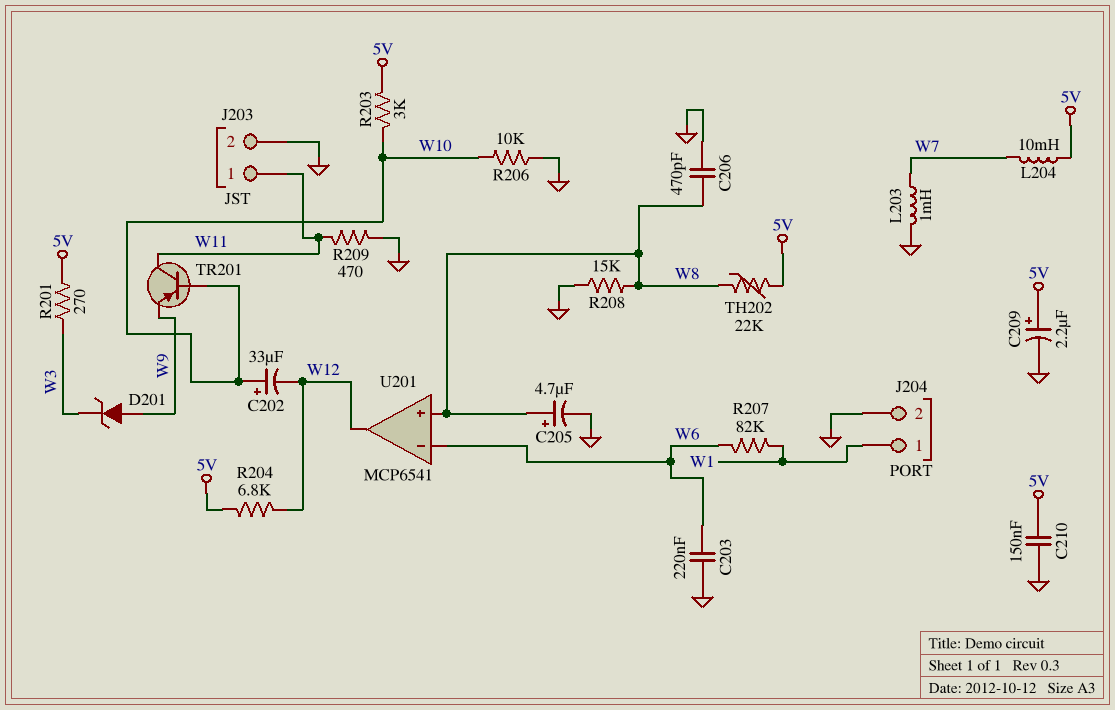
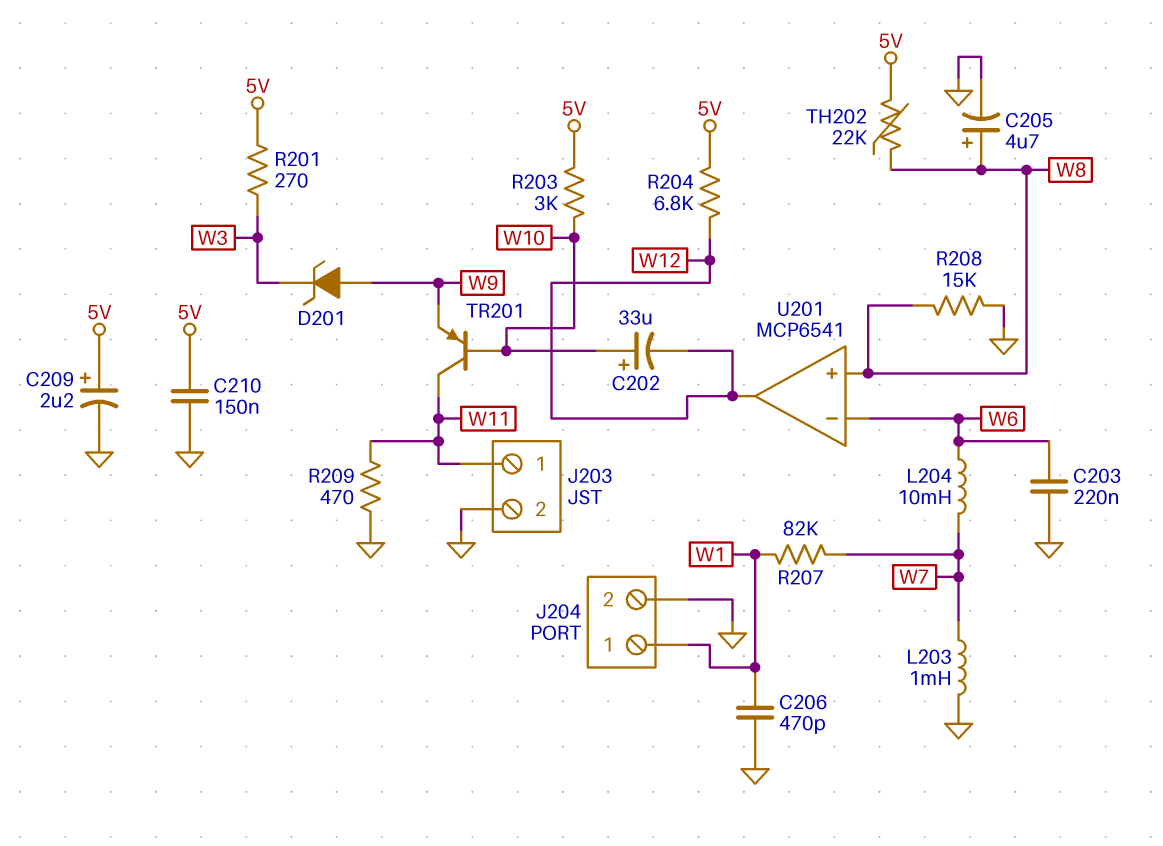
C206: 470pF (GND, W8) -> 470pF (GND, W1)
L204: 10mH (5V, W7) -> 10mH (W6, W7)
R206: 10k (GND, W10) -> none
R207: 82k (W1, W6) -> 82k (W1, W7)

